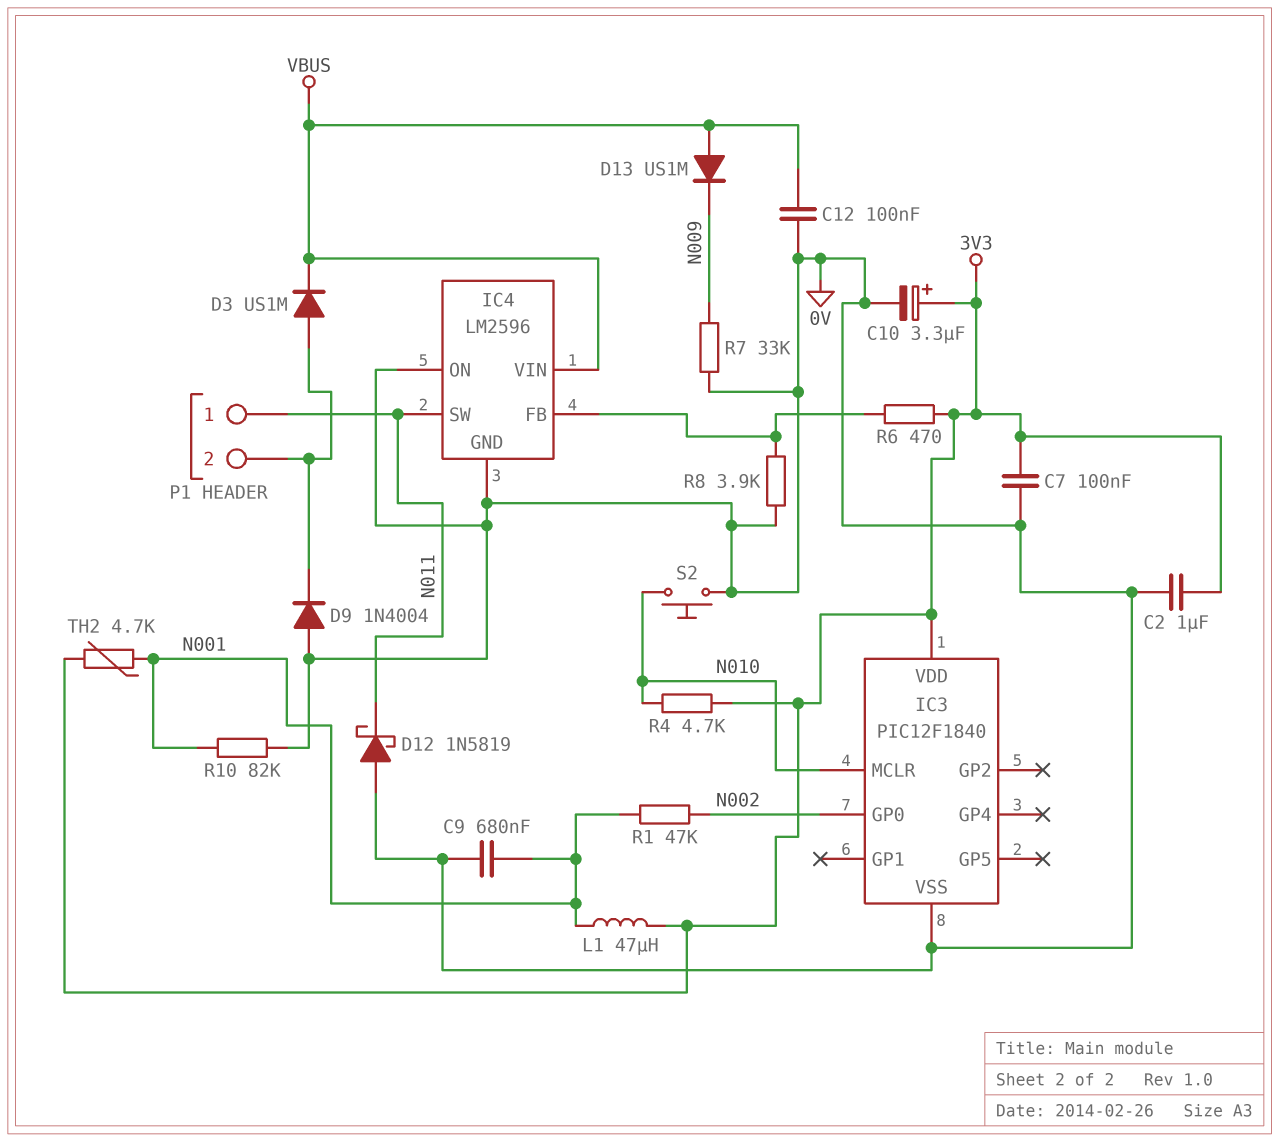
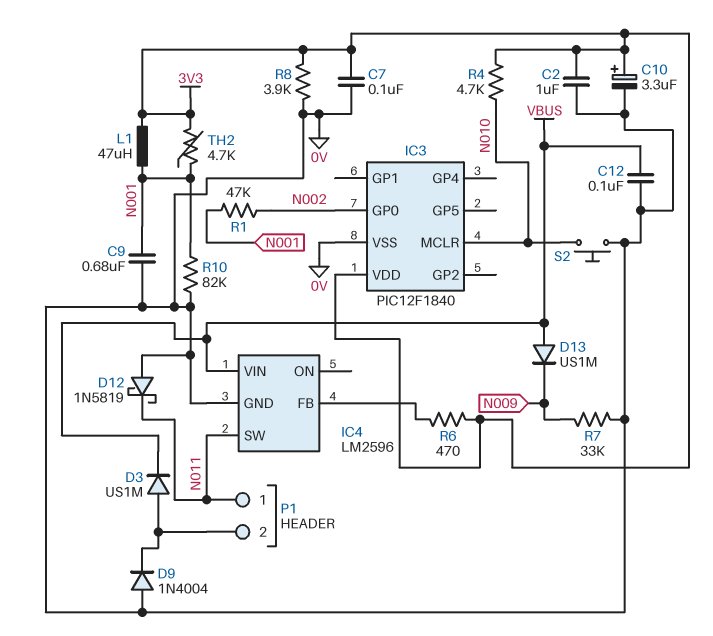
IC4 pin ON: 0V -> none
R8: 3.9k (0V, IC4/FB) -> 3.9k (0V, 3V3)

